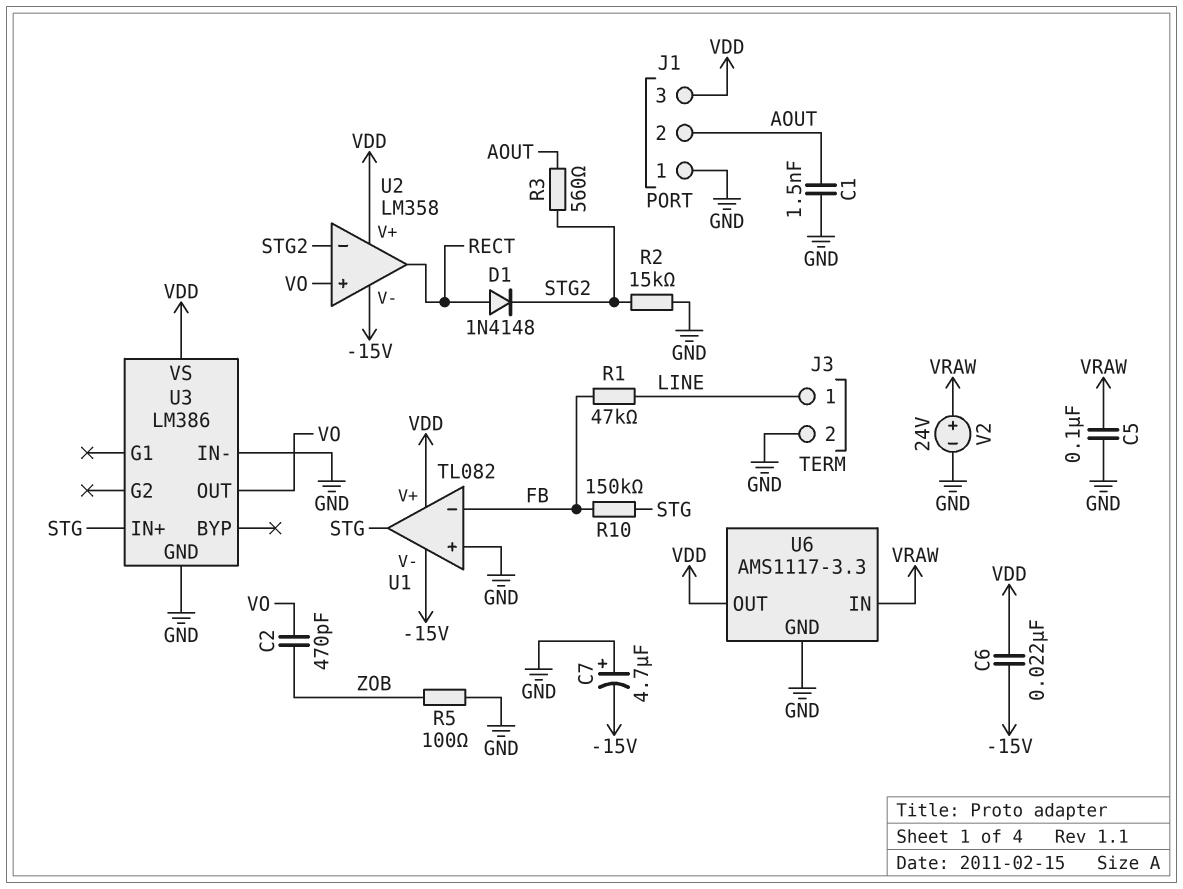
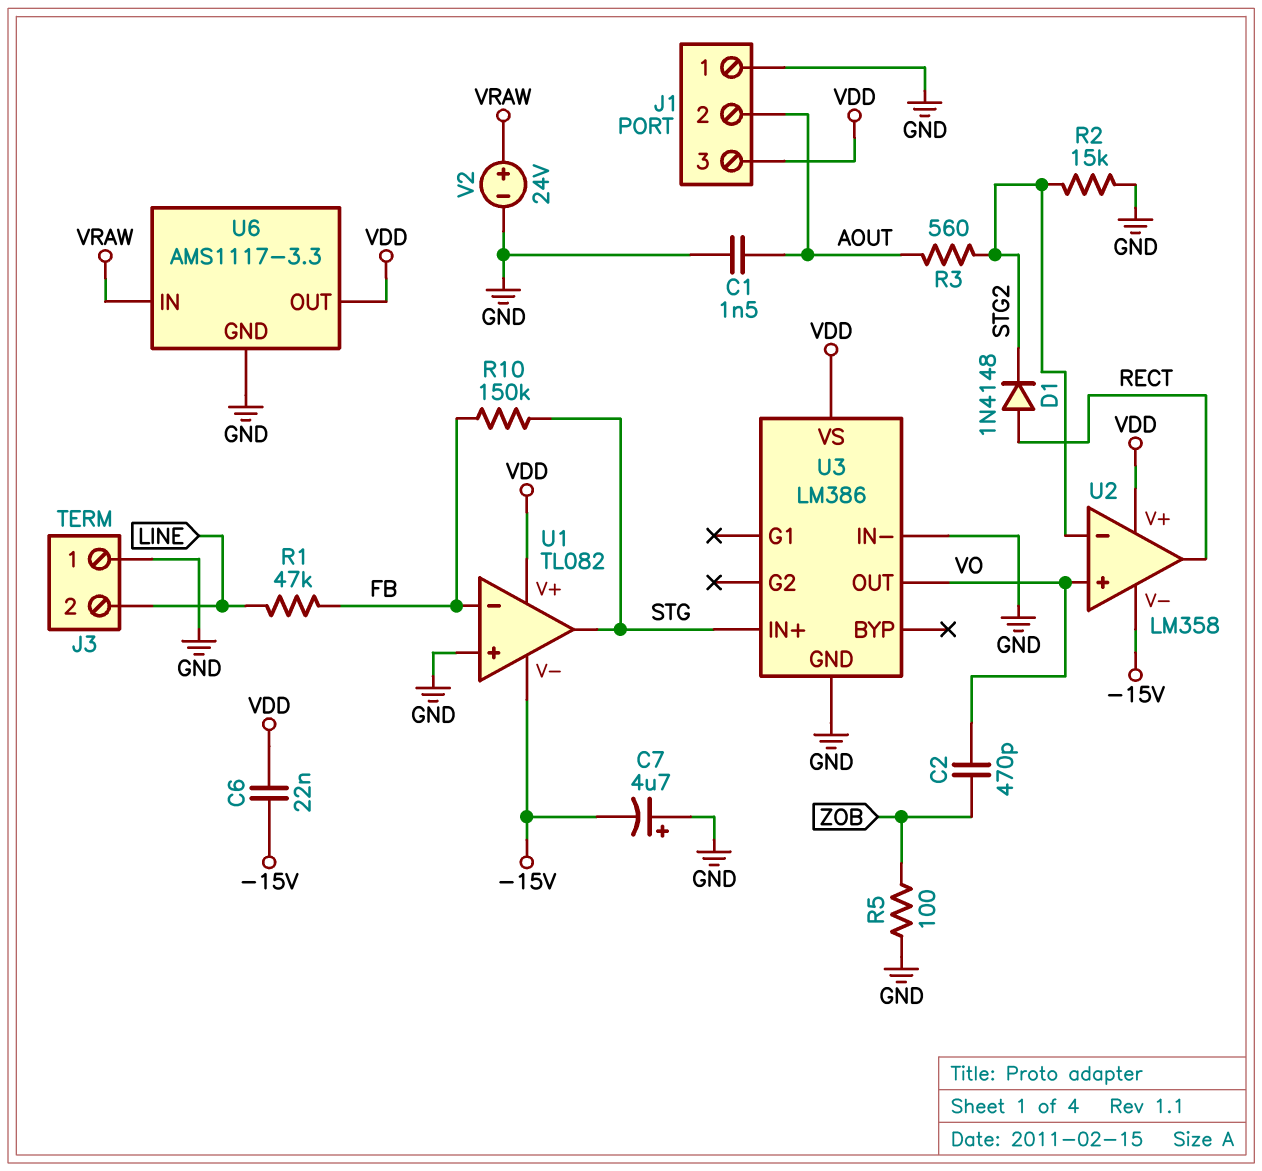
C5: 100nF (GND, VRAW) -> none
J3 pin 1: LINE -> GND
J3 pin 2: GND -> LINE

